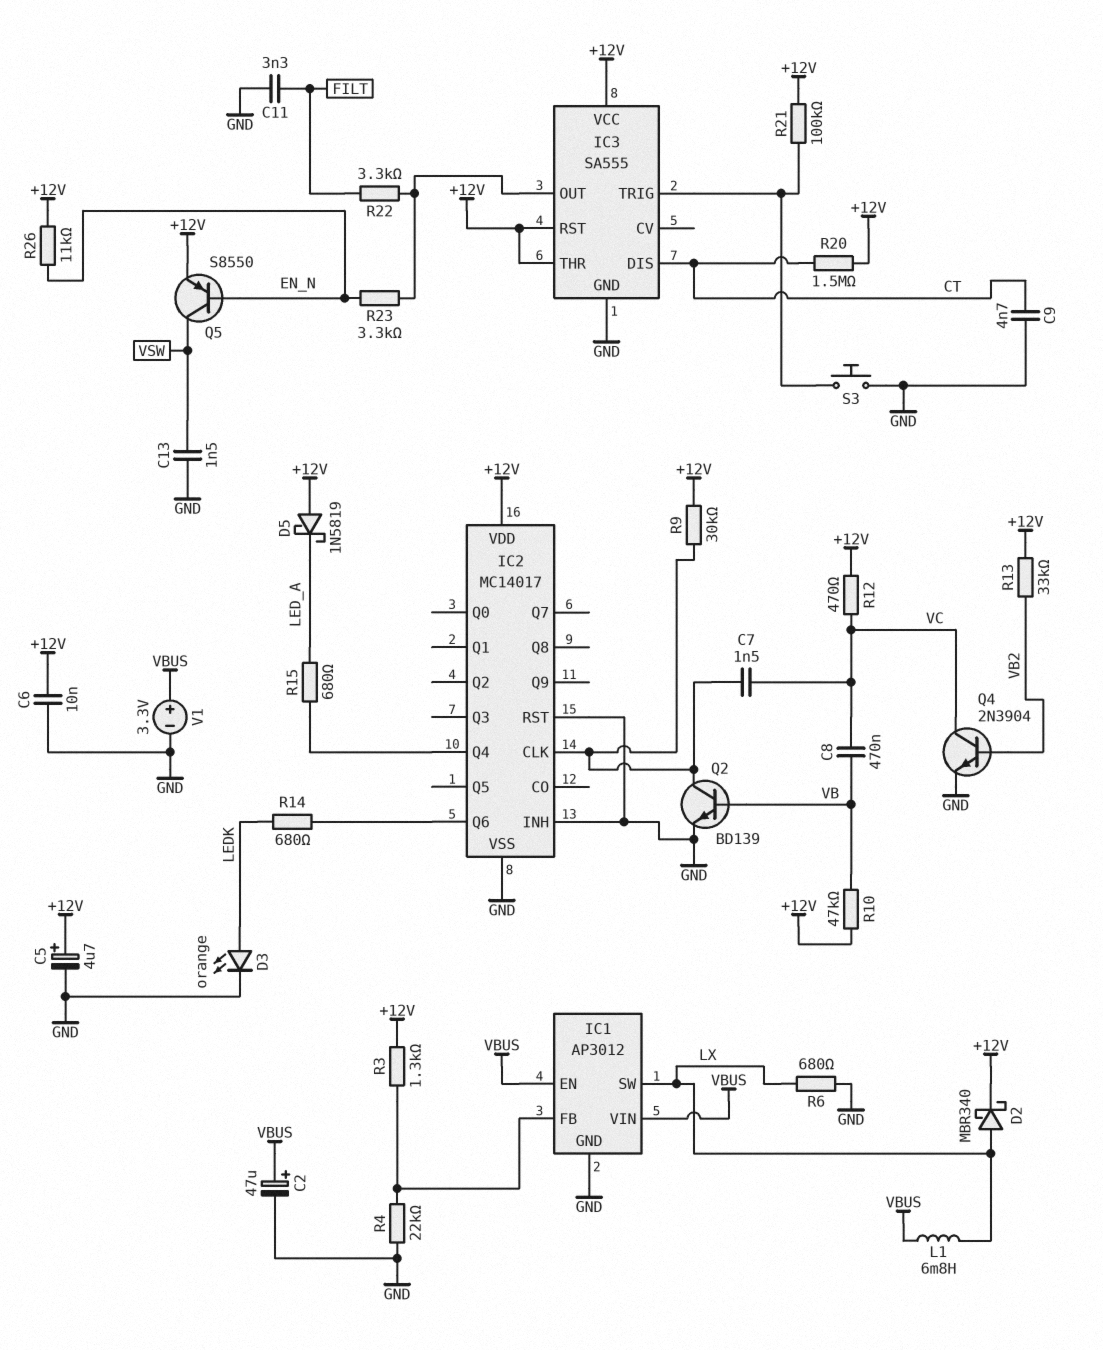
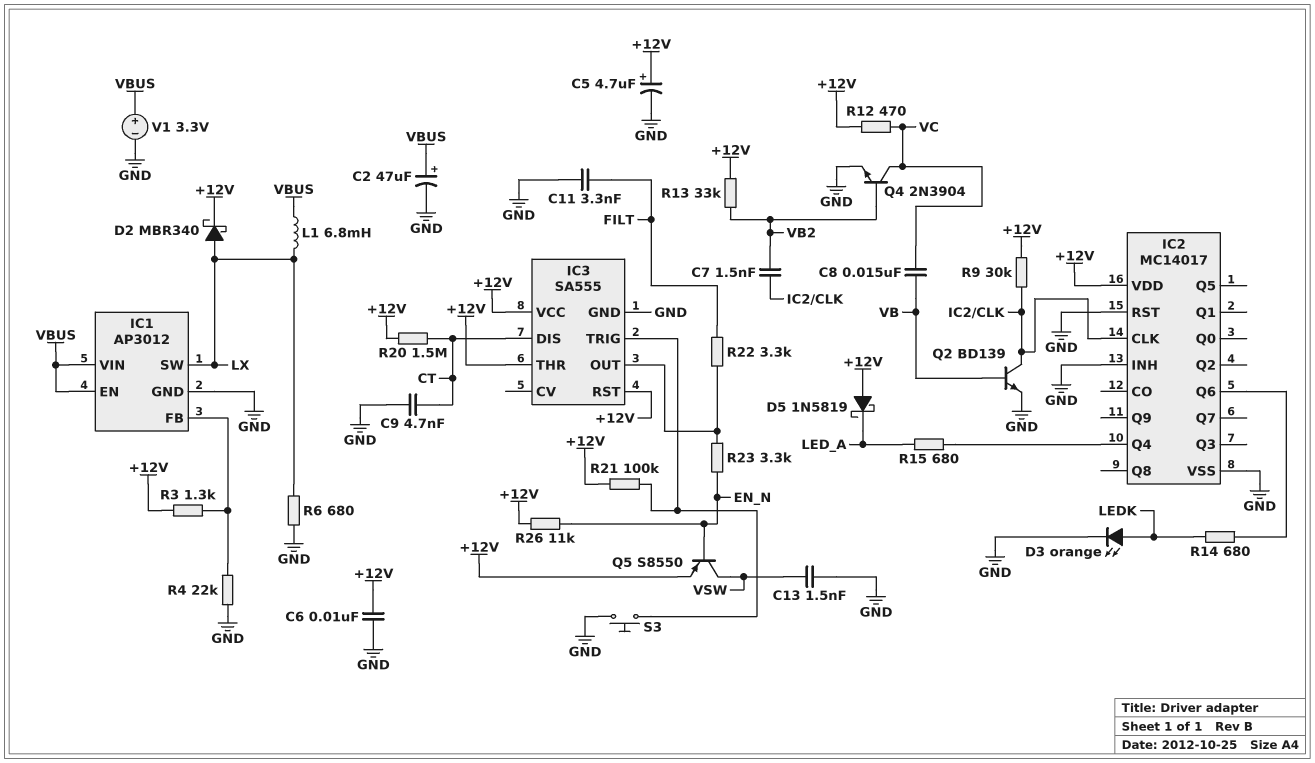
C7: 1.5nF (IC2/CLK, VC) -> 1.5nF (IC2/CLK, VB2)
C8: 470nF (VB, VC) -> 15nF (VB, VC)
R10: 47k (+12V, VB) -> none

